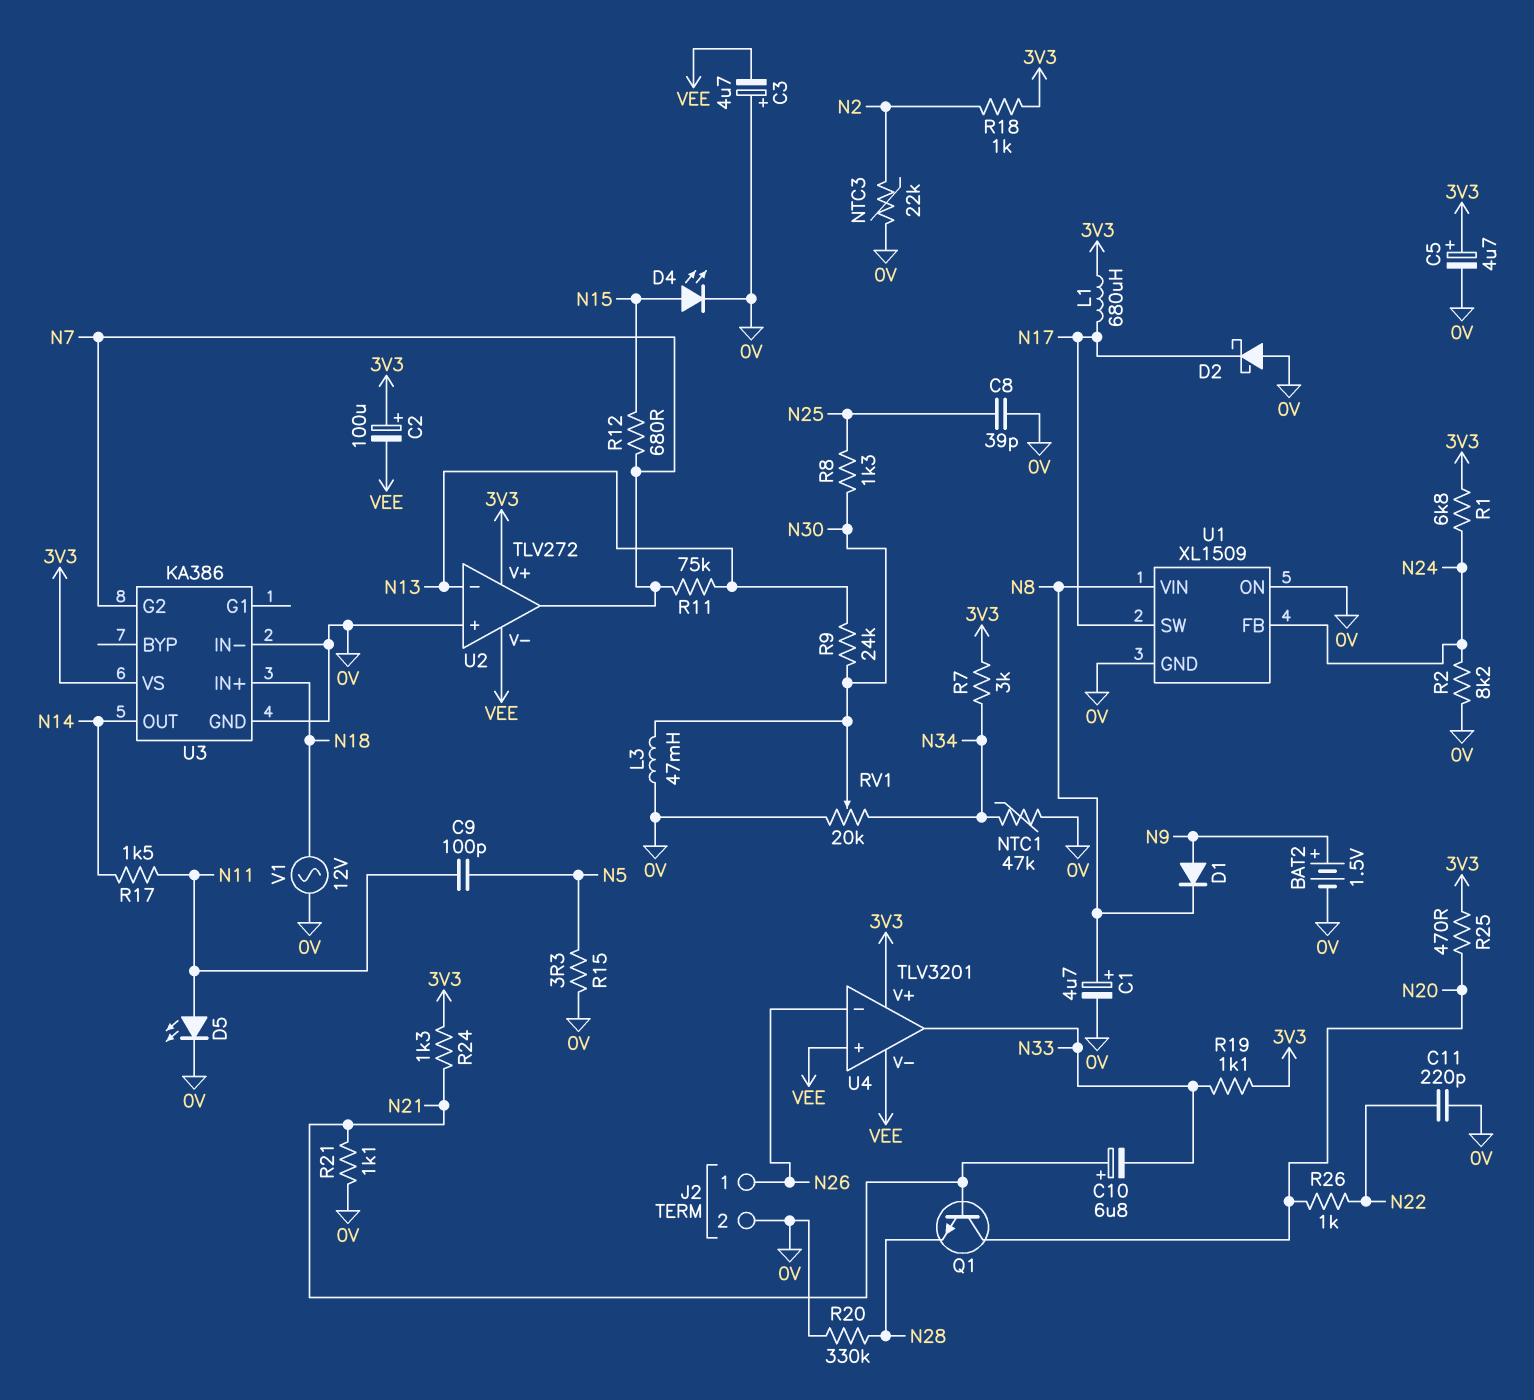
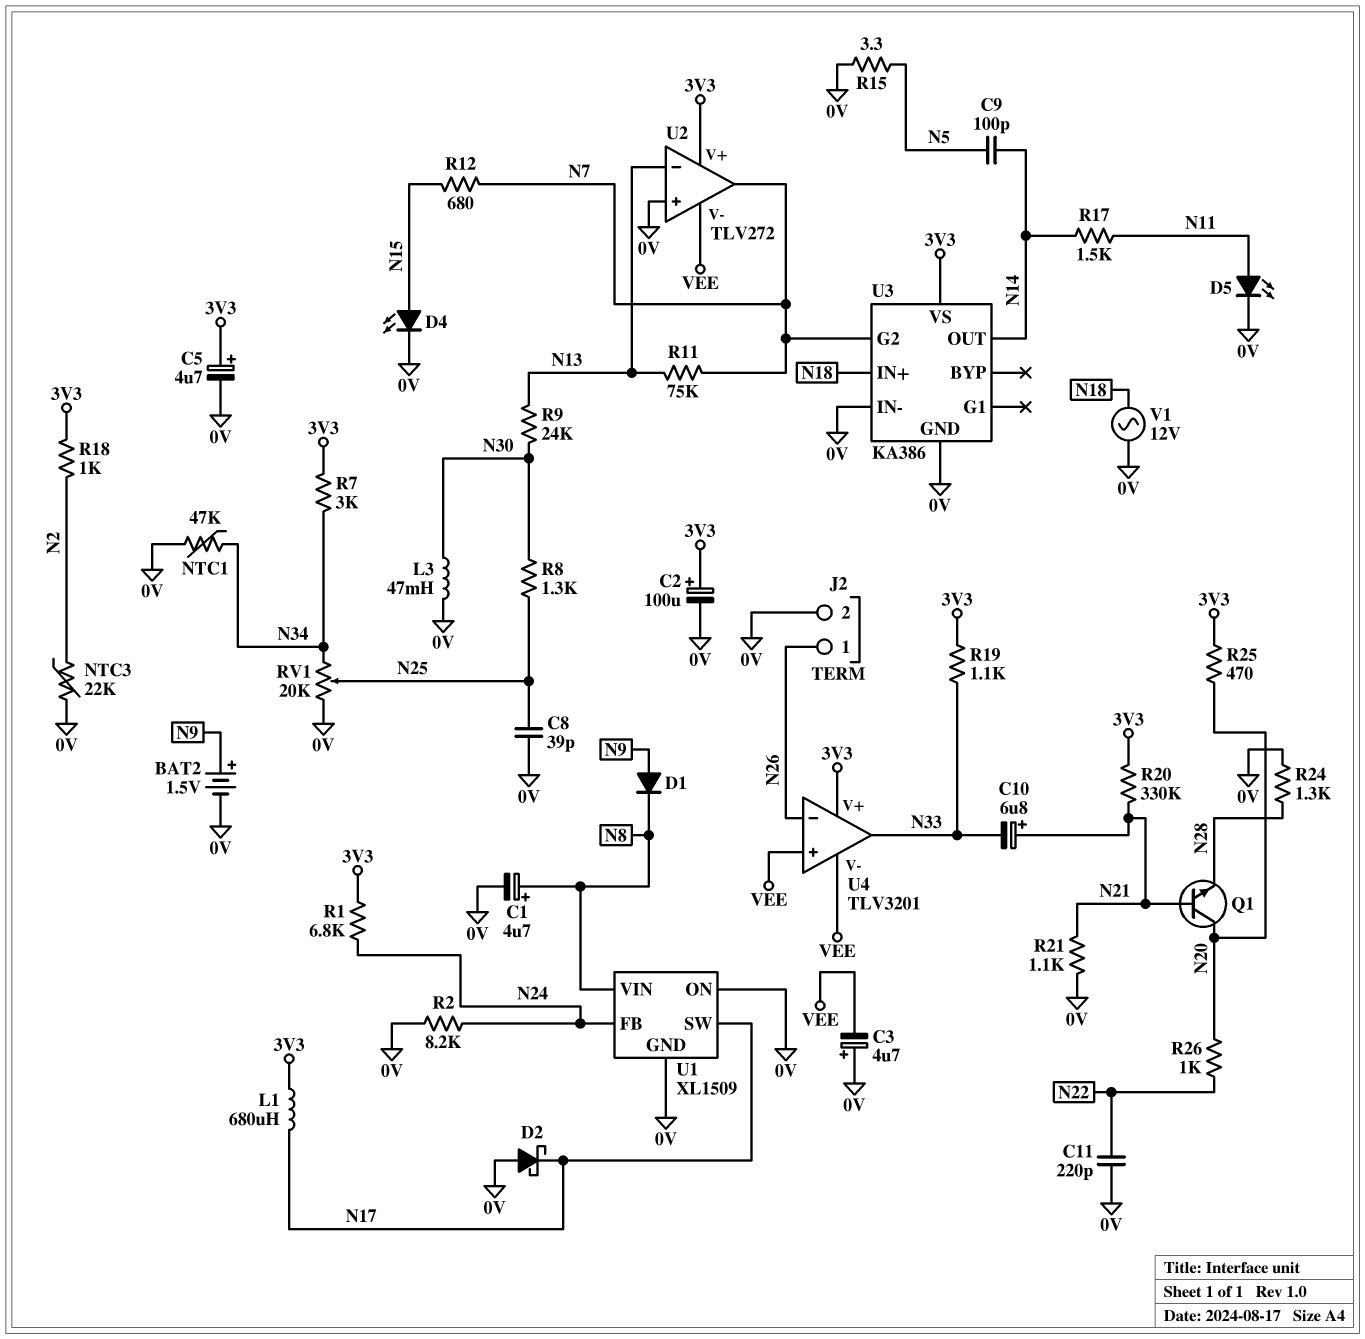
C2: 100uF (plus 3V3, minus VEE) -> 100uF (plus 3V3, minus 0V)
C9: 100pF (N5, N11) -> 100pF (N5, N14)
R20: 330k (0V, N28) -> 330k (3V3, N21)
R24: 1.3k (3V3, N21) -> 1.3k (0V, N28)
RV1: 20k (0V, N34, wiper N30) -> 20k (0V, N34, wiper N25)

